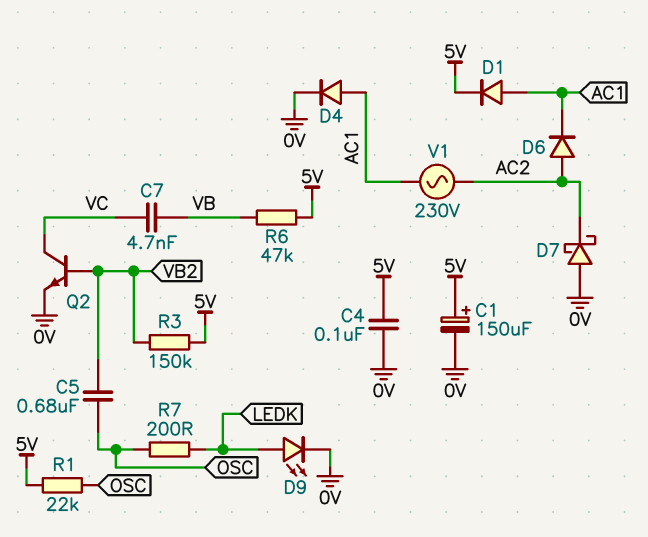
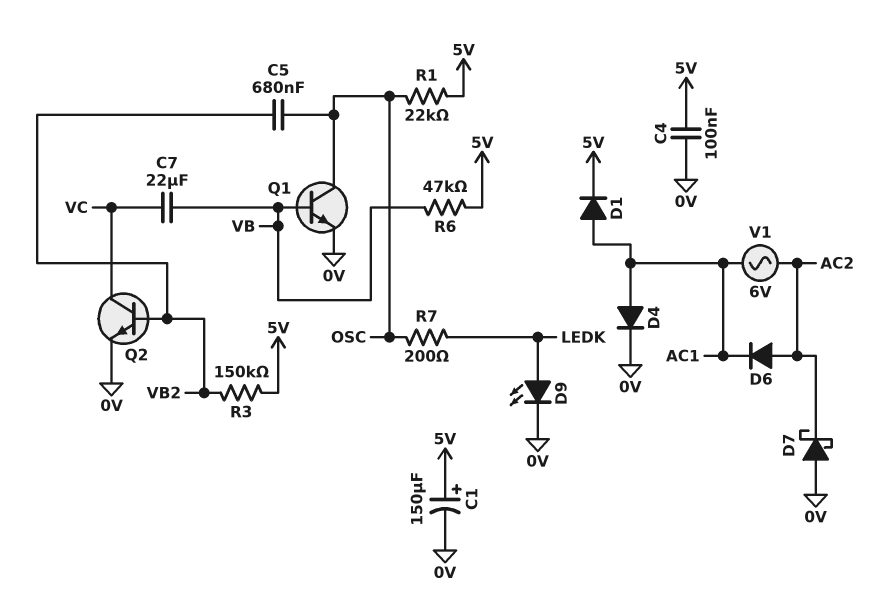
C7: 4.7nF (VB, VC) -> 22uF (VB, VC)
Q1: none -> NPN (B VB, C OSC, E 0V)
V1: AC 230V (AC1, AC2) -> AC 6V (AC1, AC2)

